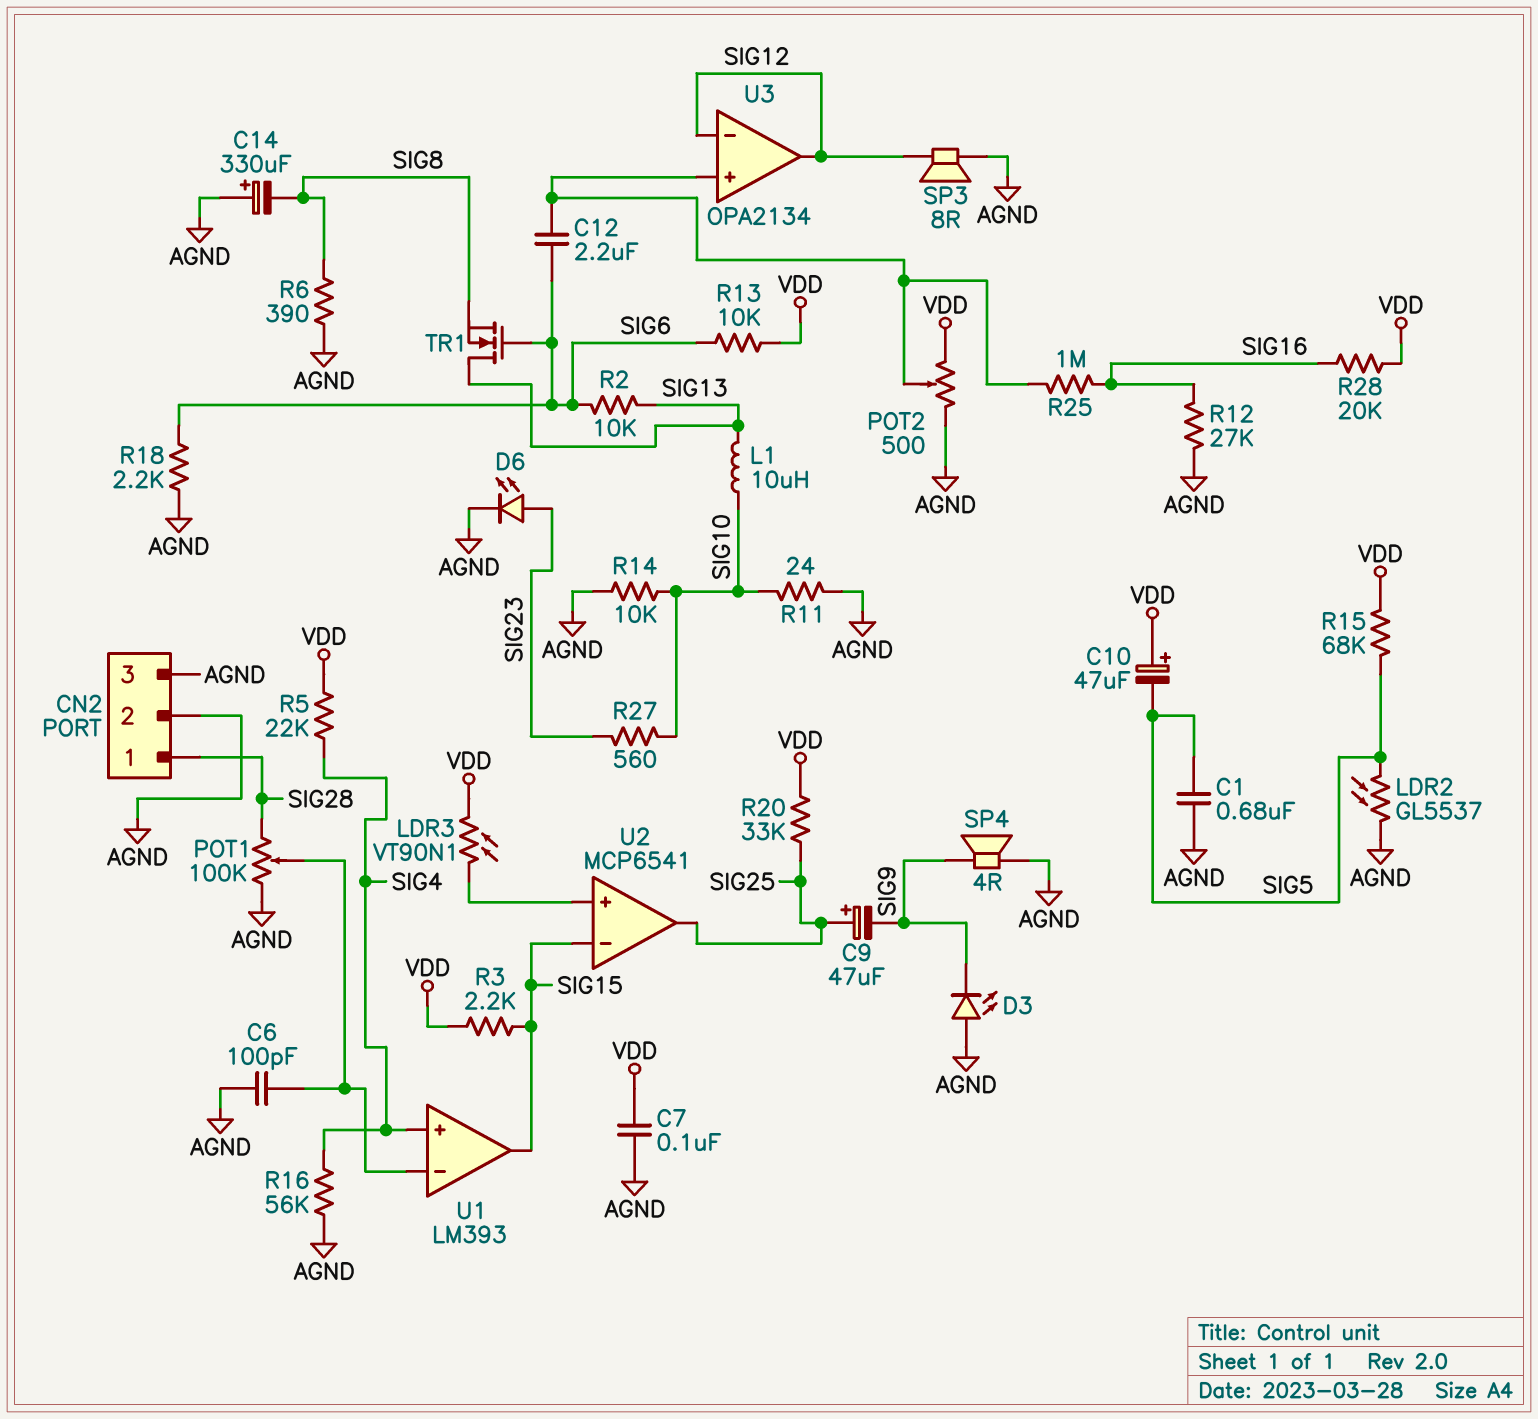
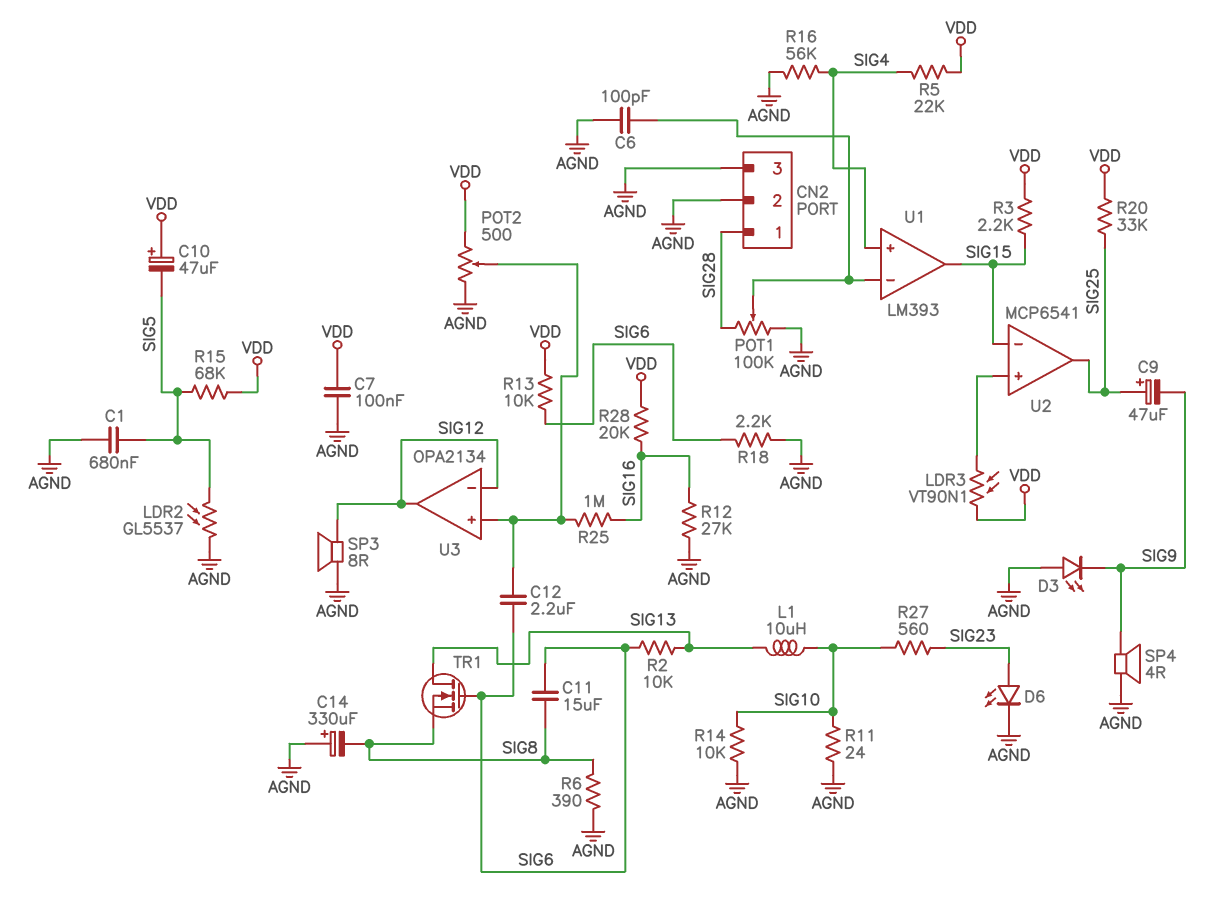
C11: none -> 15uF (SIG6, SIG8)

